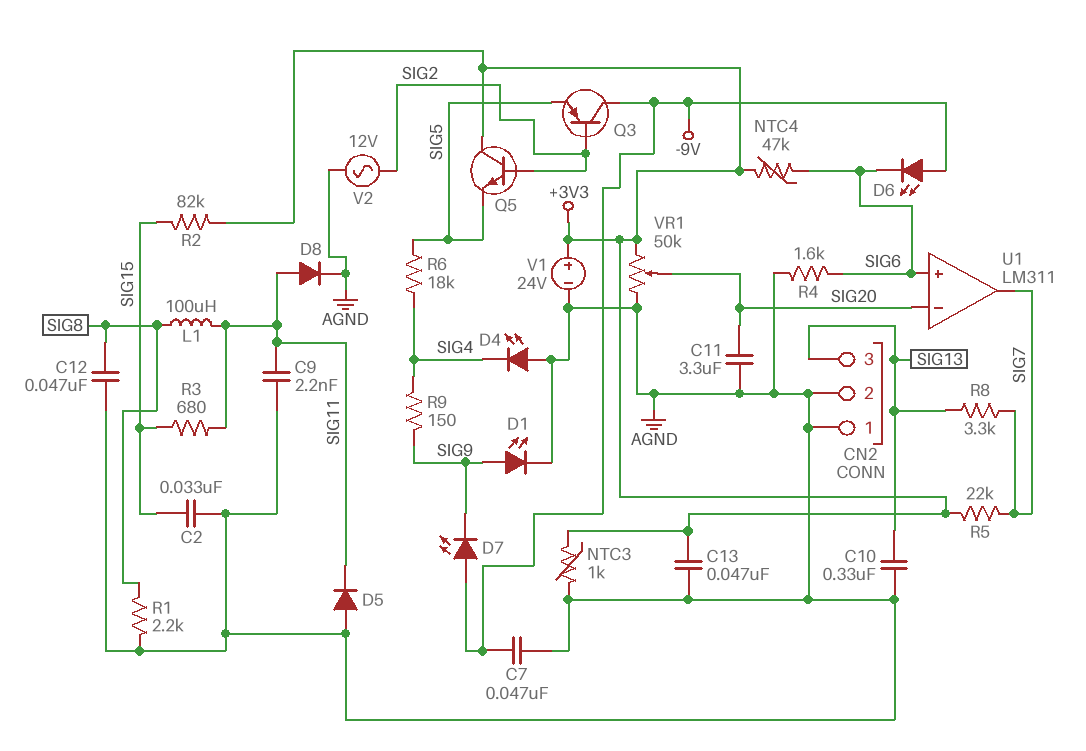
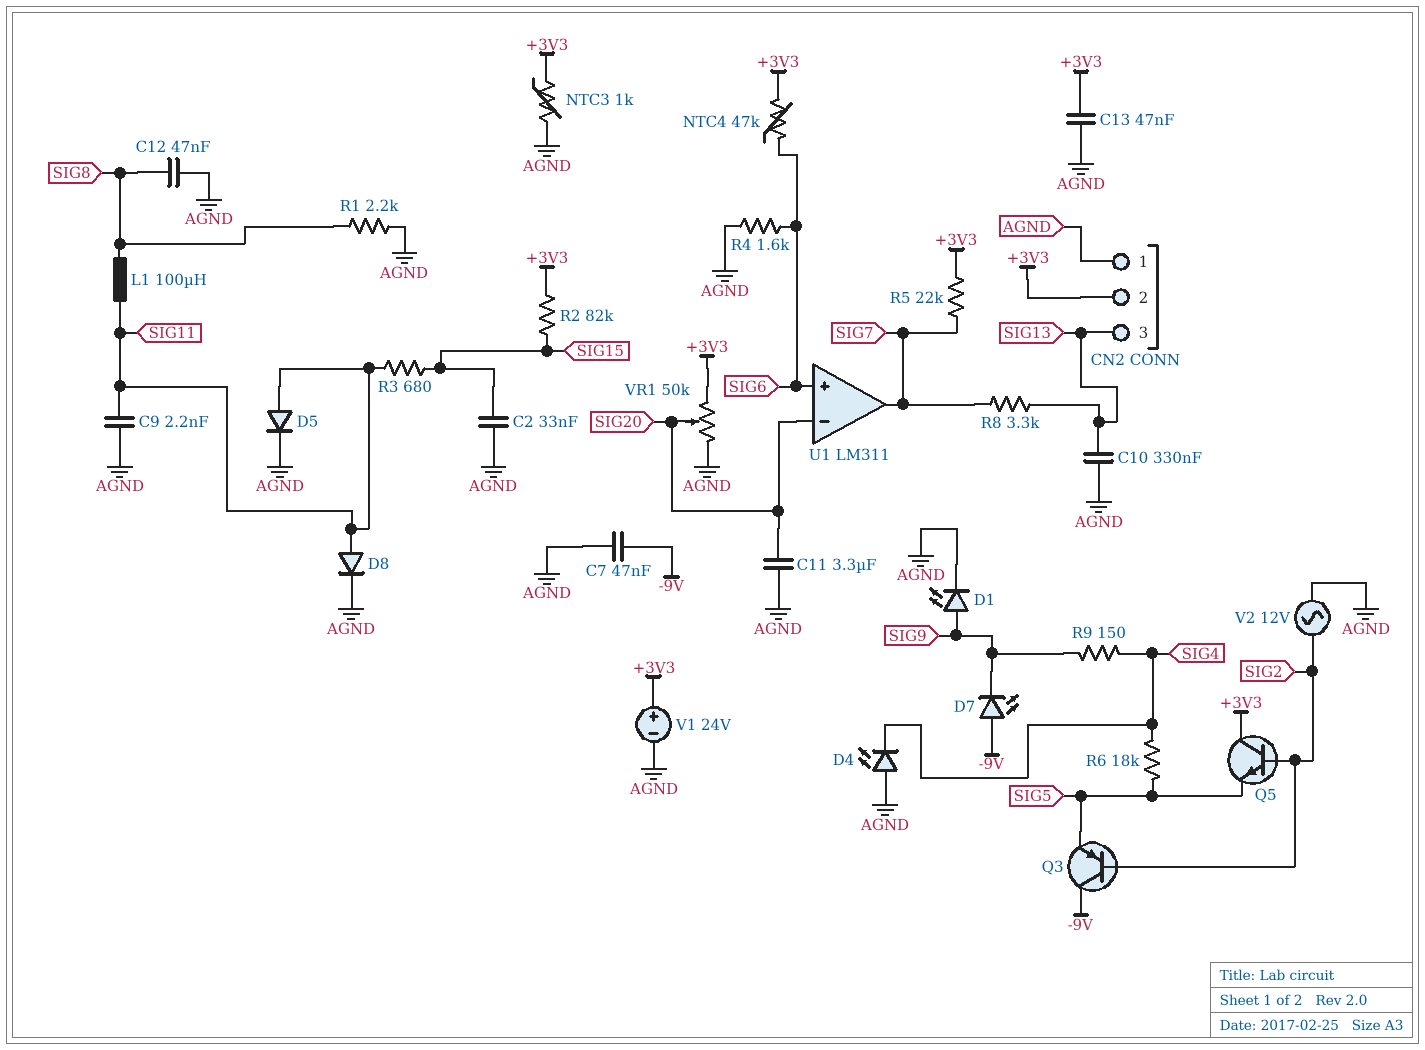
CN2 pin 2: AGND -> +3V3
D5: diode (A AGND, K SIG11) -> diode (A SIG11, K AGND)
D6: LED (A -9V, K SIG6) -> none

